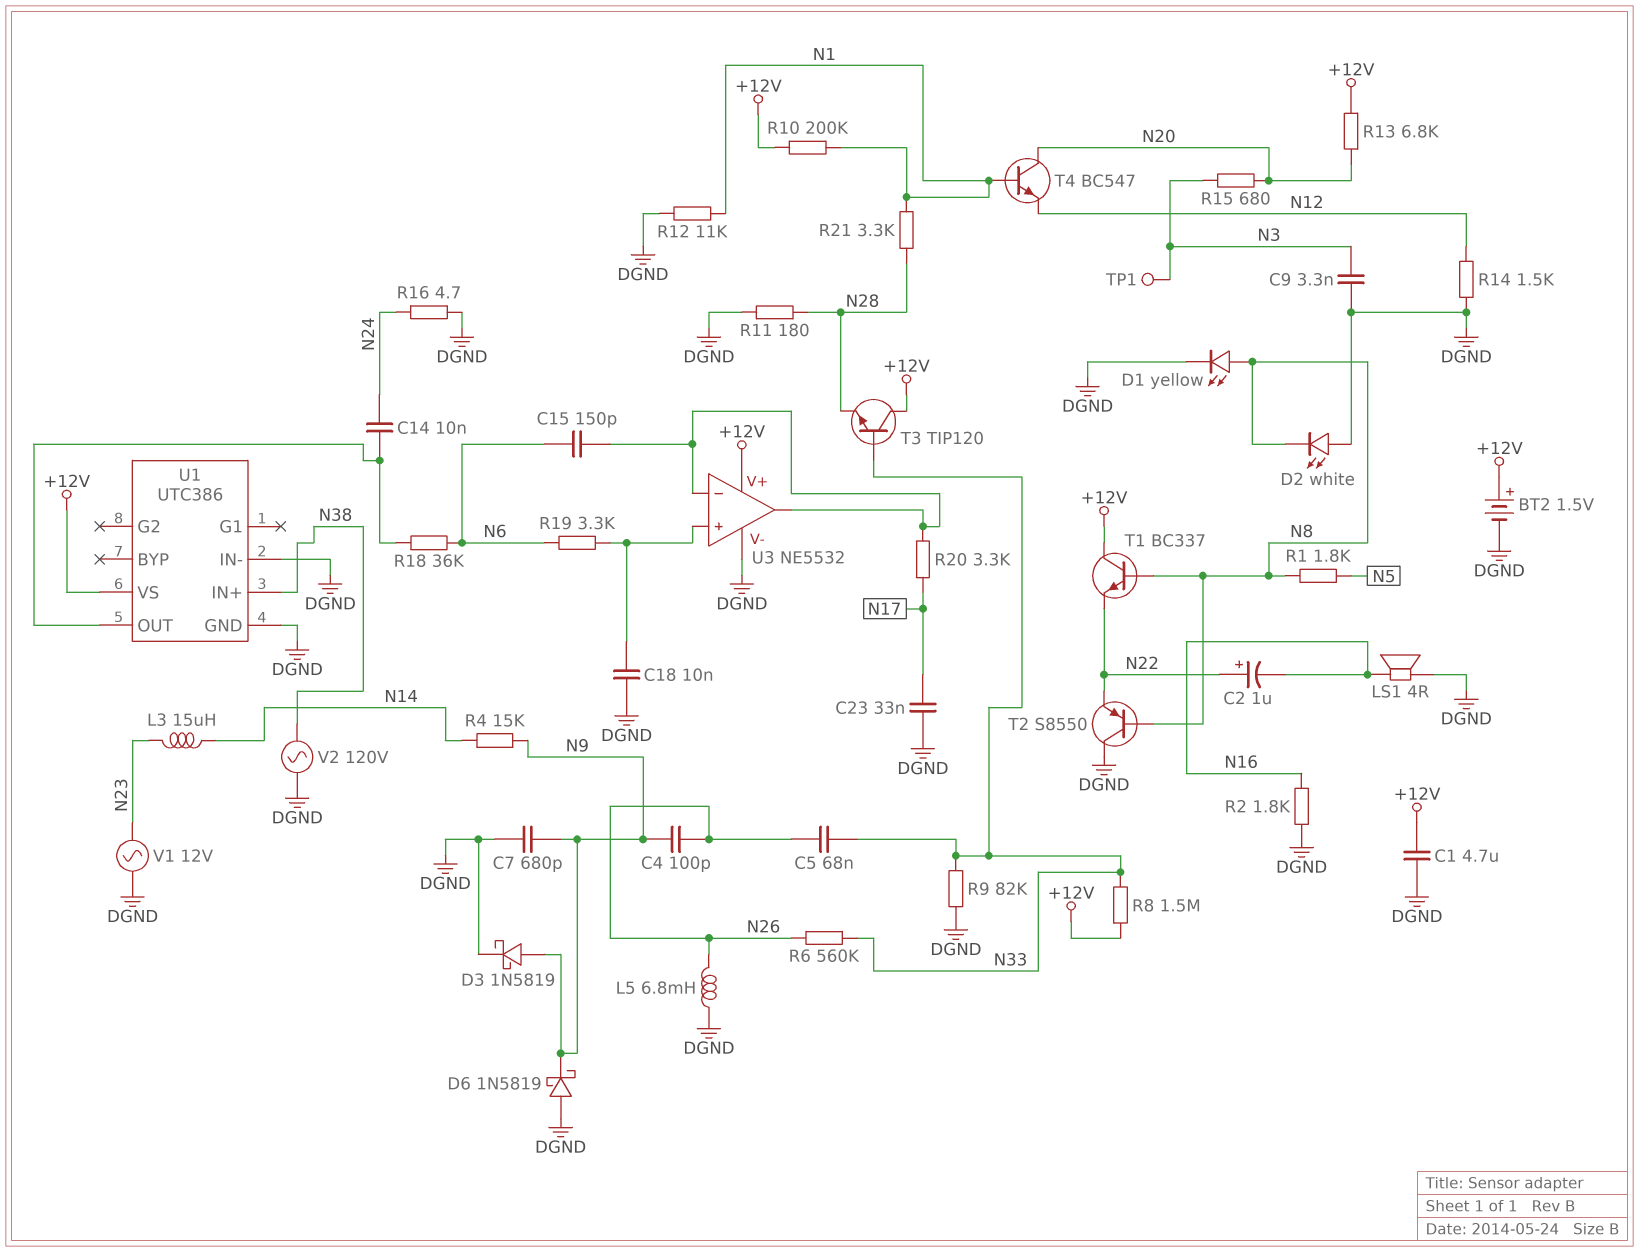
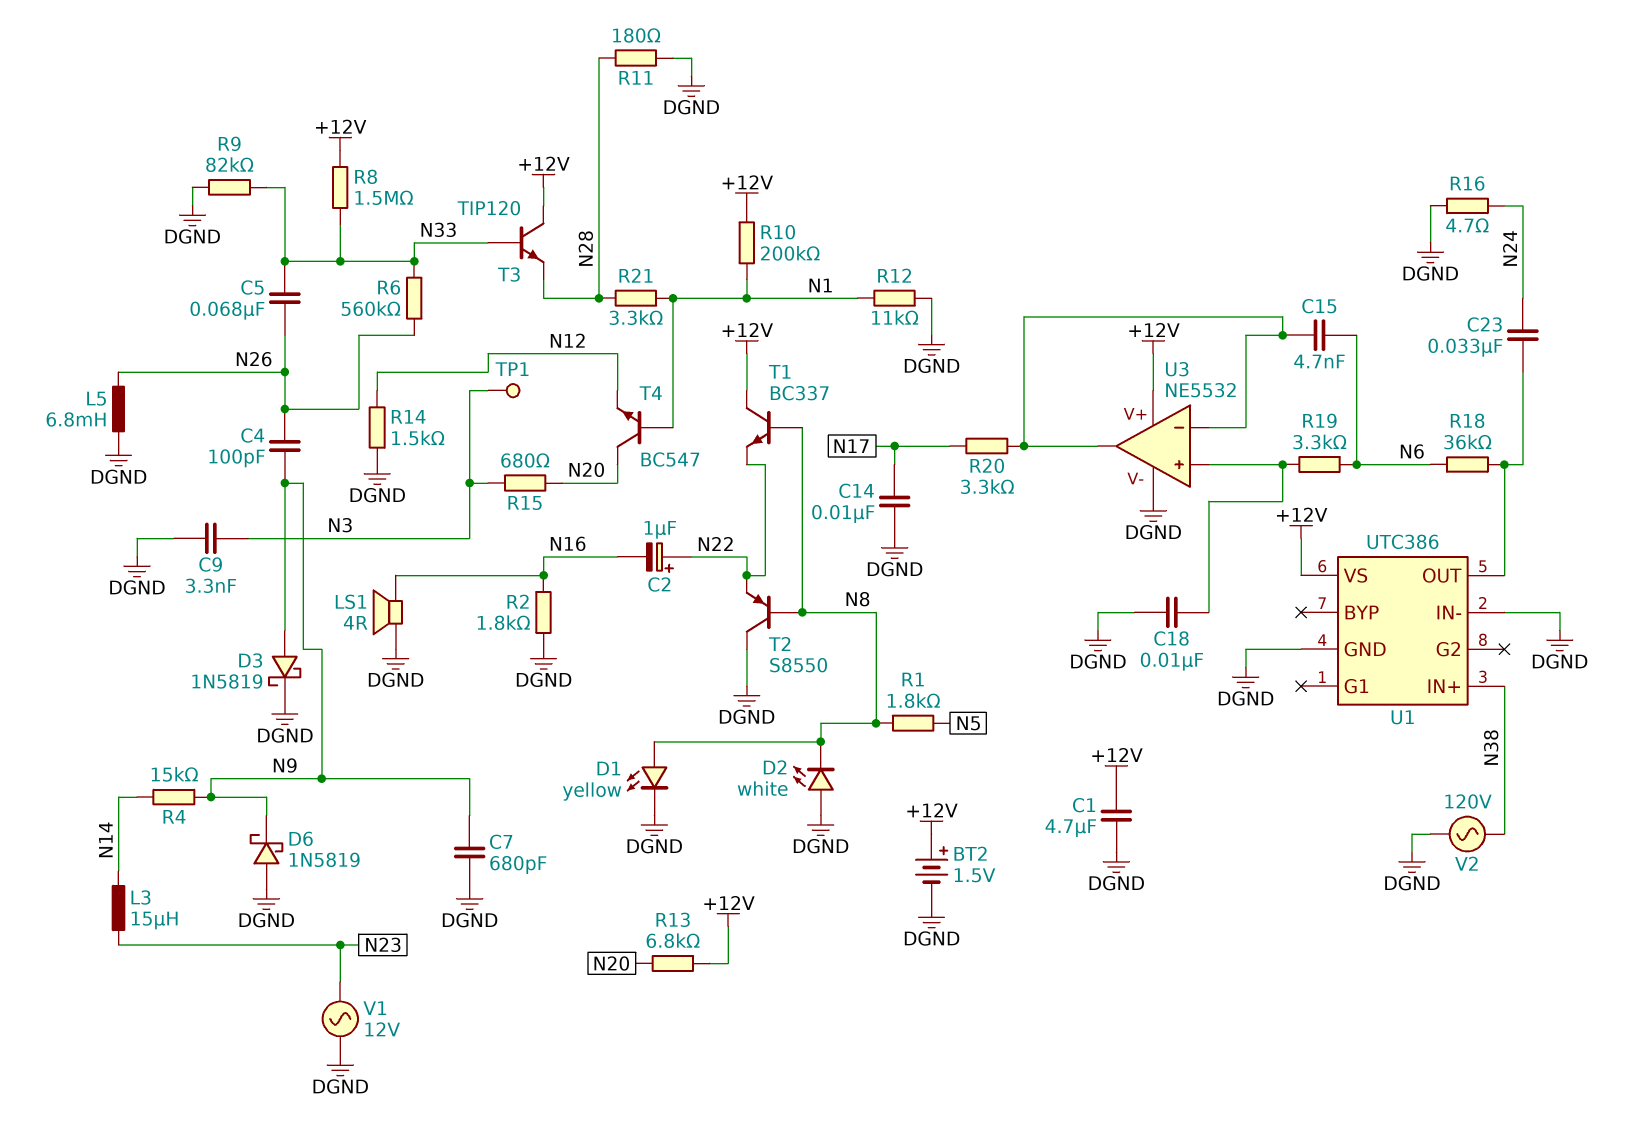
C14: 10nF (N24, U1/OUT) -> 10nF (DGND, N17)
C15: 150pF (N6, U3/in-) -> 4.7nF (N6, U3/in-)
C23: 33nF (DGND, N17) -> 33nF (N24, U1/OUT)

